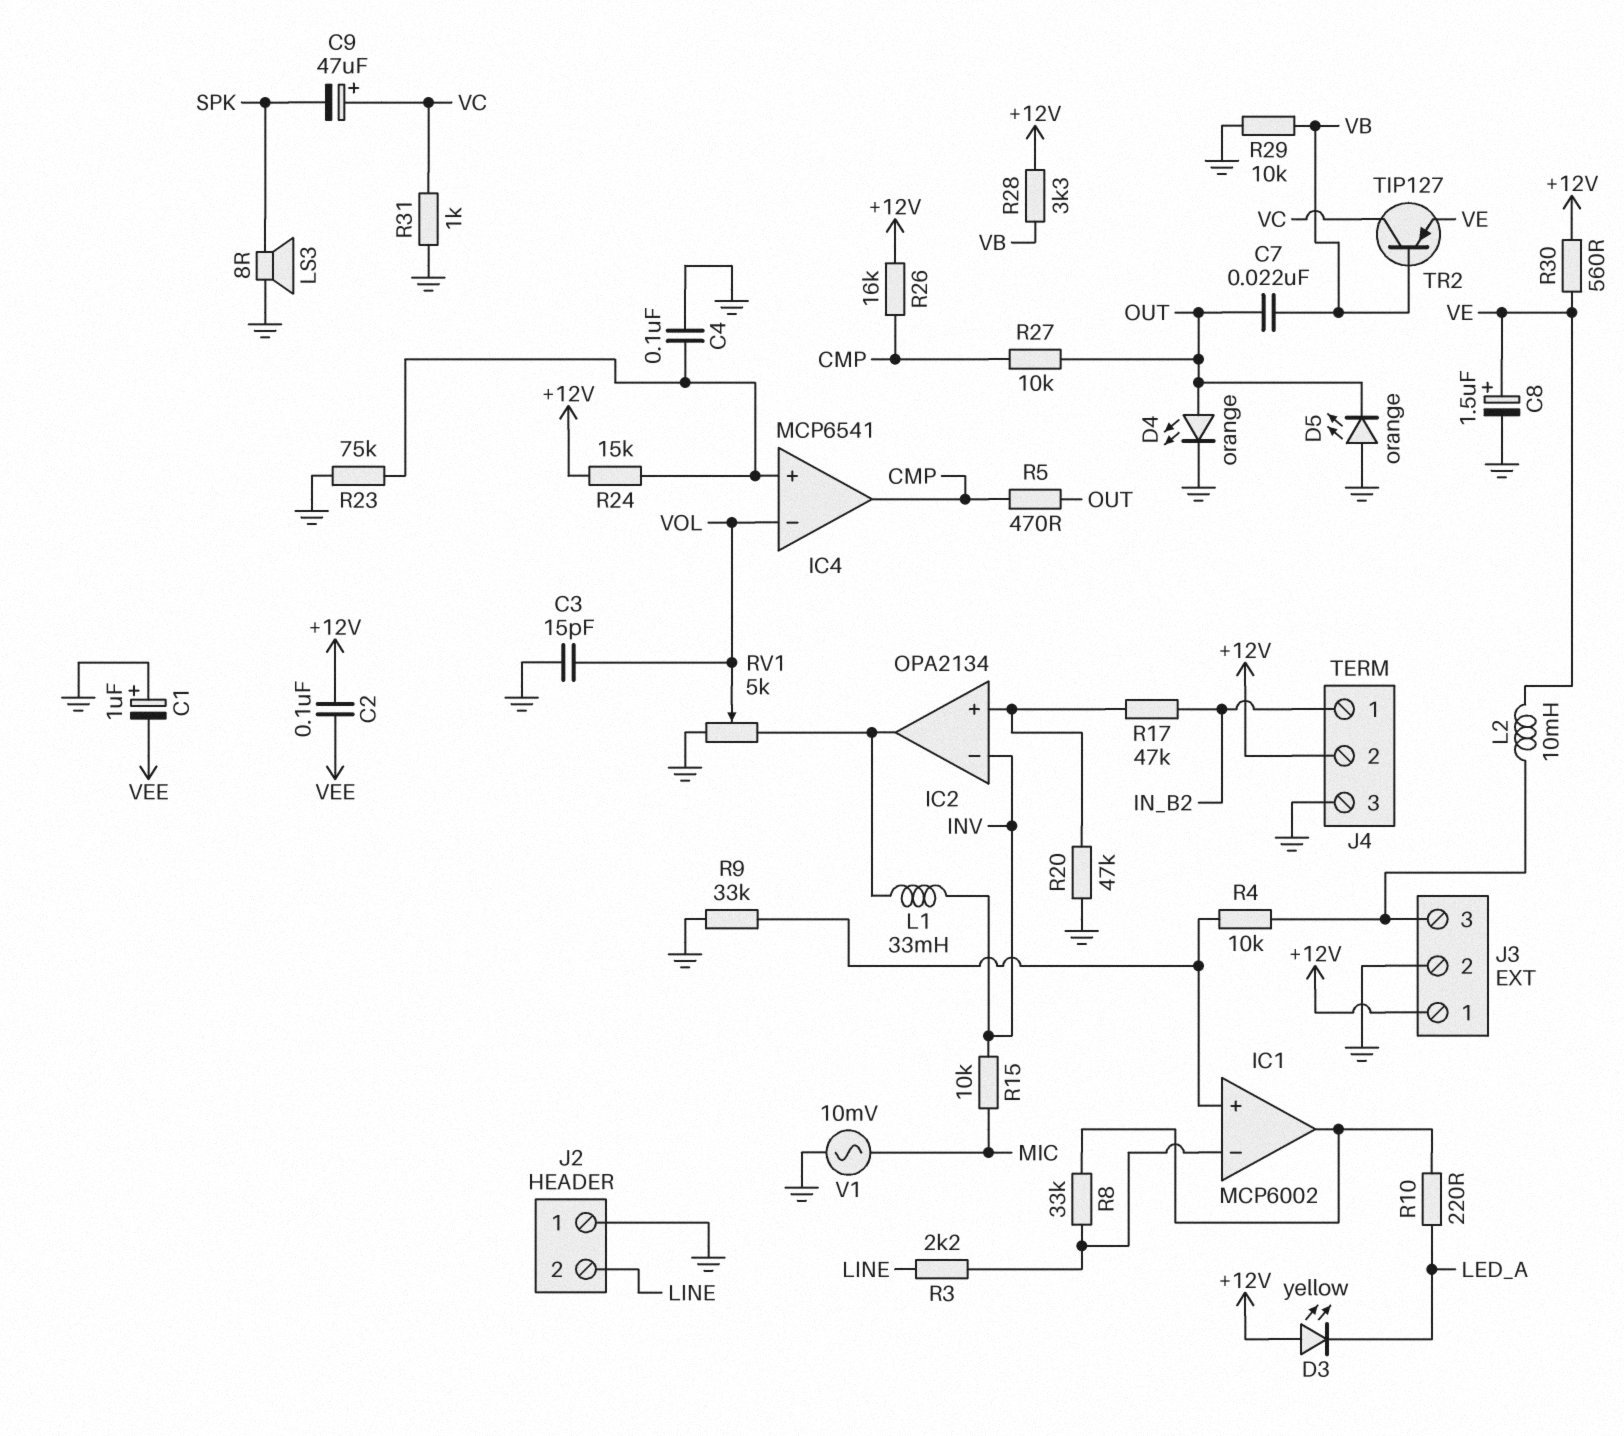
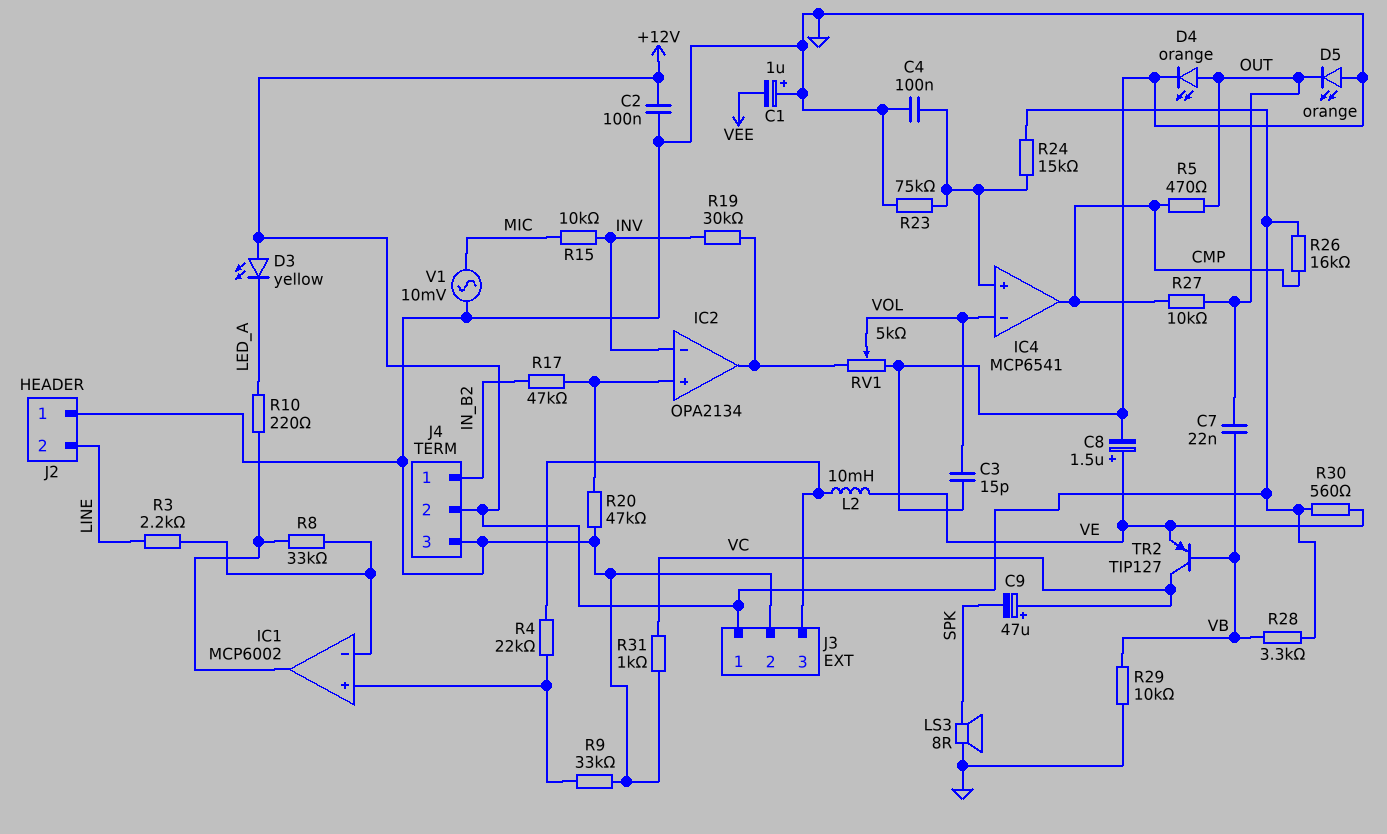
C2: 100nF (+12V, VEE) -> 100nF (+12V, GND)
L1: 33mH (IC2/out, INV) -> none
R4: 10k (IC1/in+, J3/3) -> 22k (IC1/in+, J3/3)
R19: none -> 30k (IC2/out, INV)

